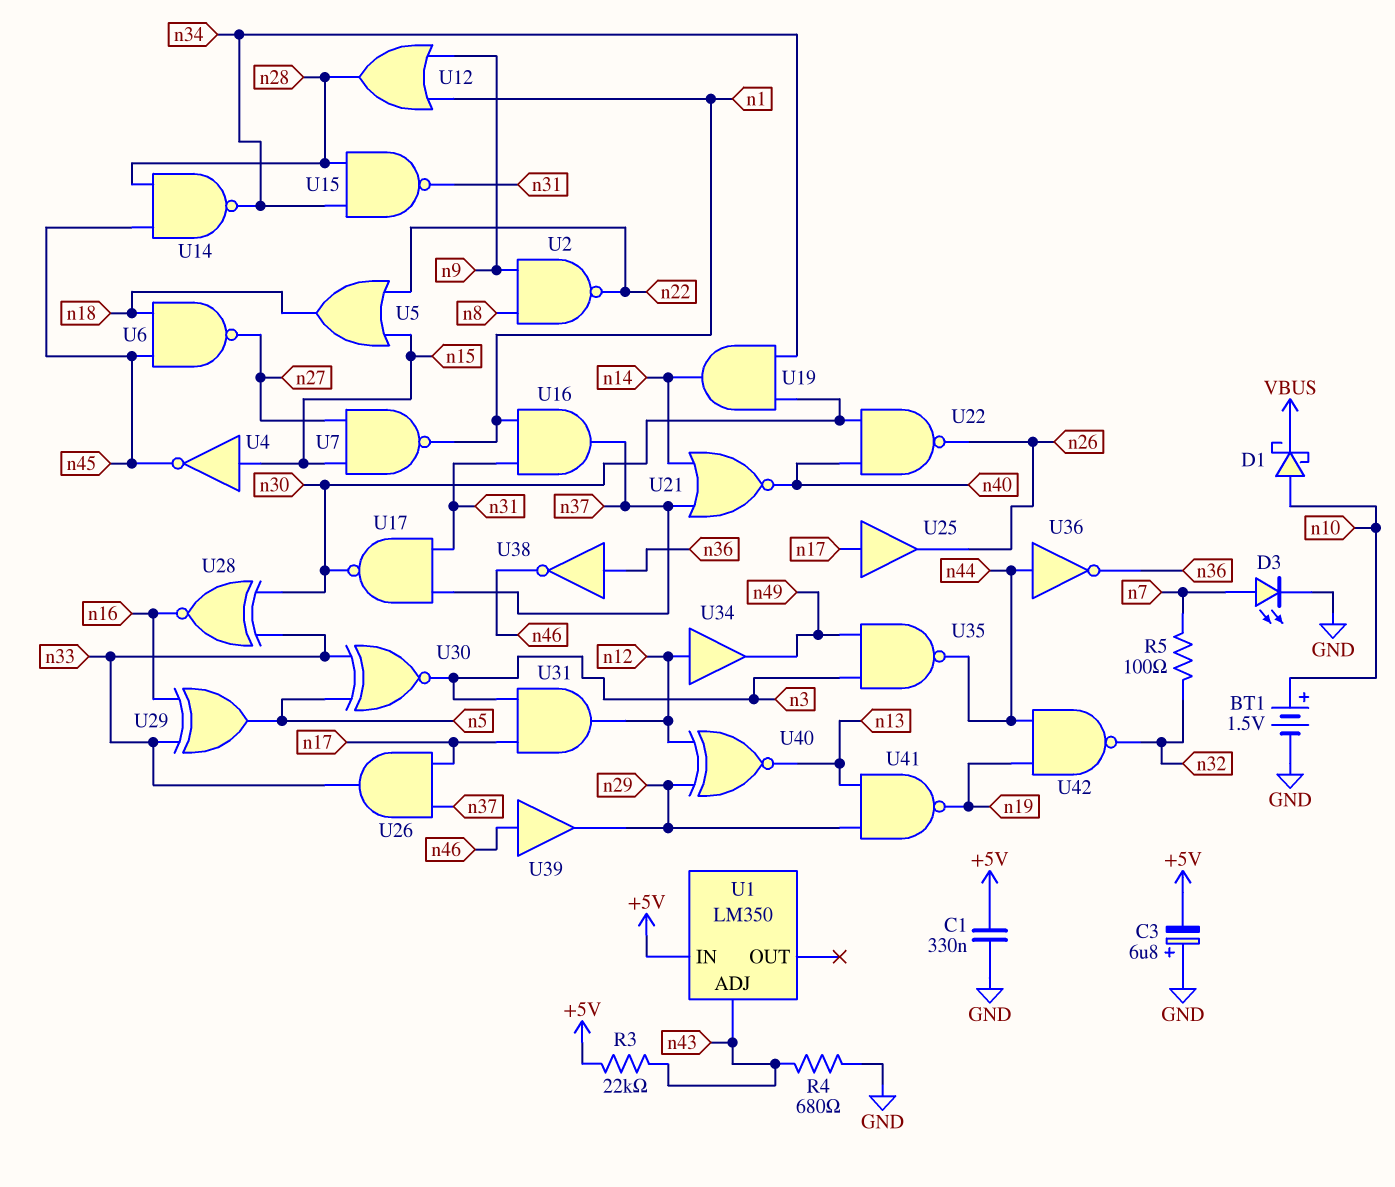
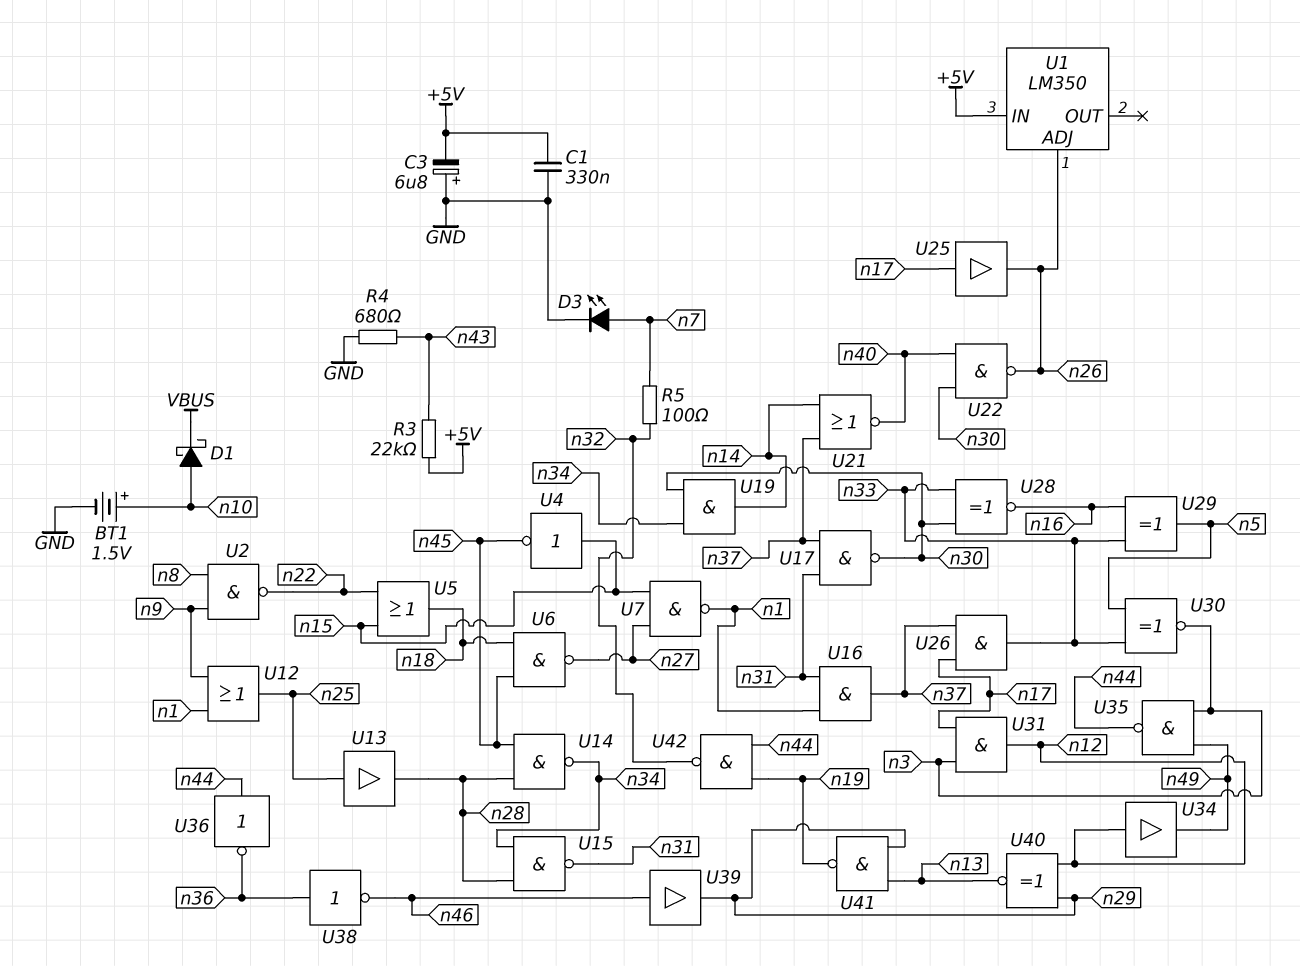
U1 pin ADJ: n43 -> n26
U12: OR (in n1, in n9, out n28) -> OR (in n1, in n9, out n25)
U13: none -> buffer (in n25, out n28)

